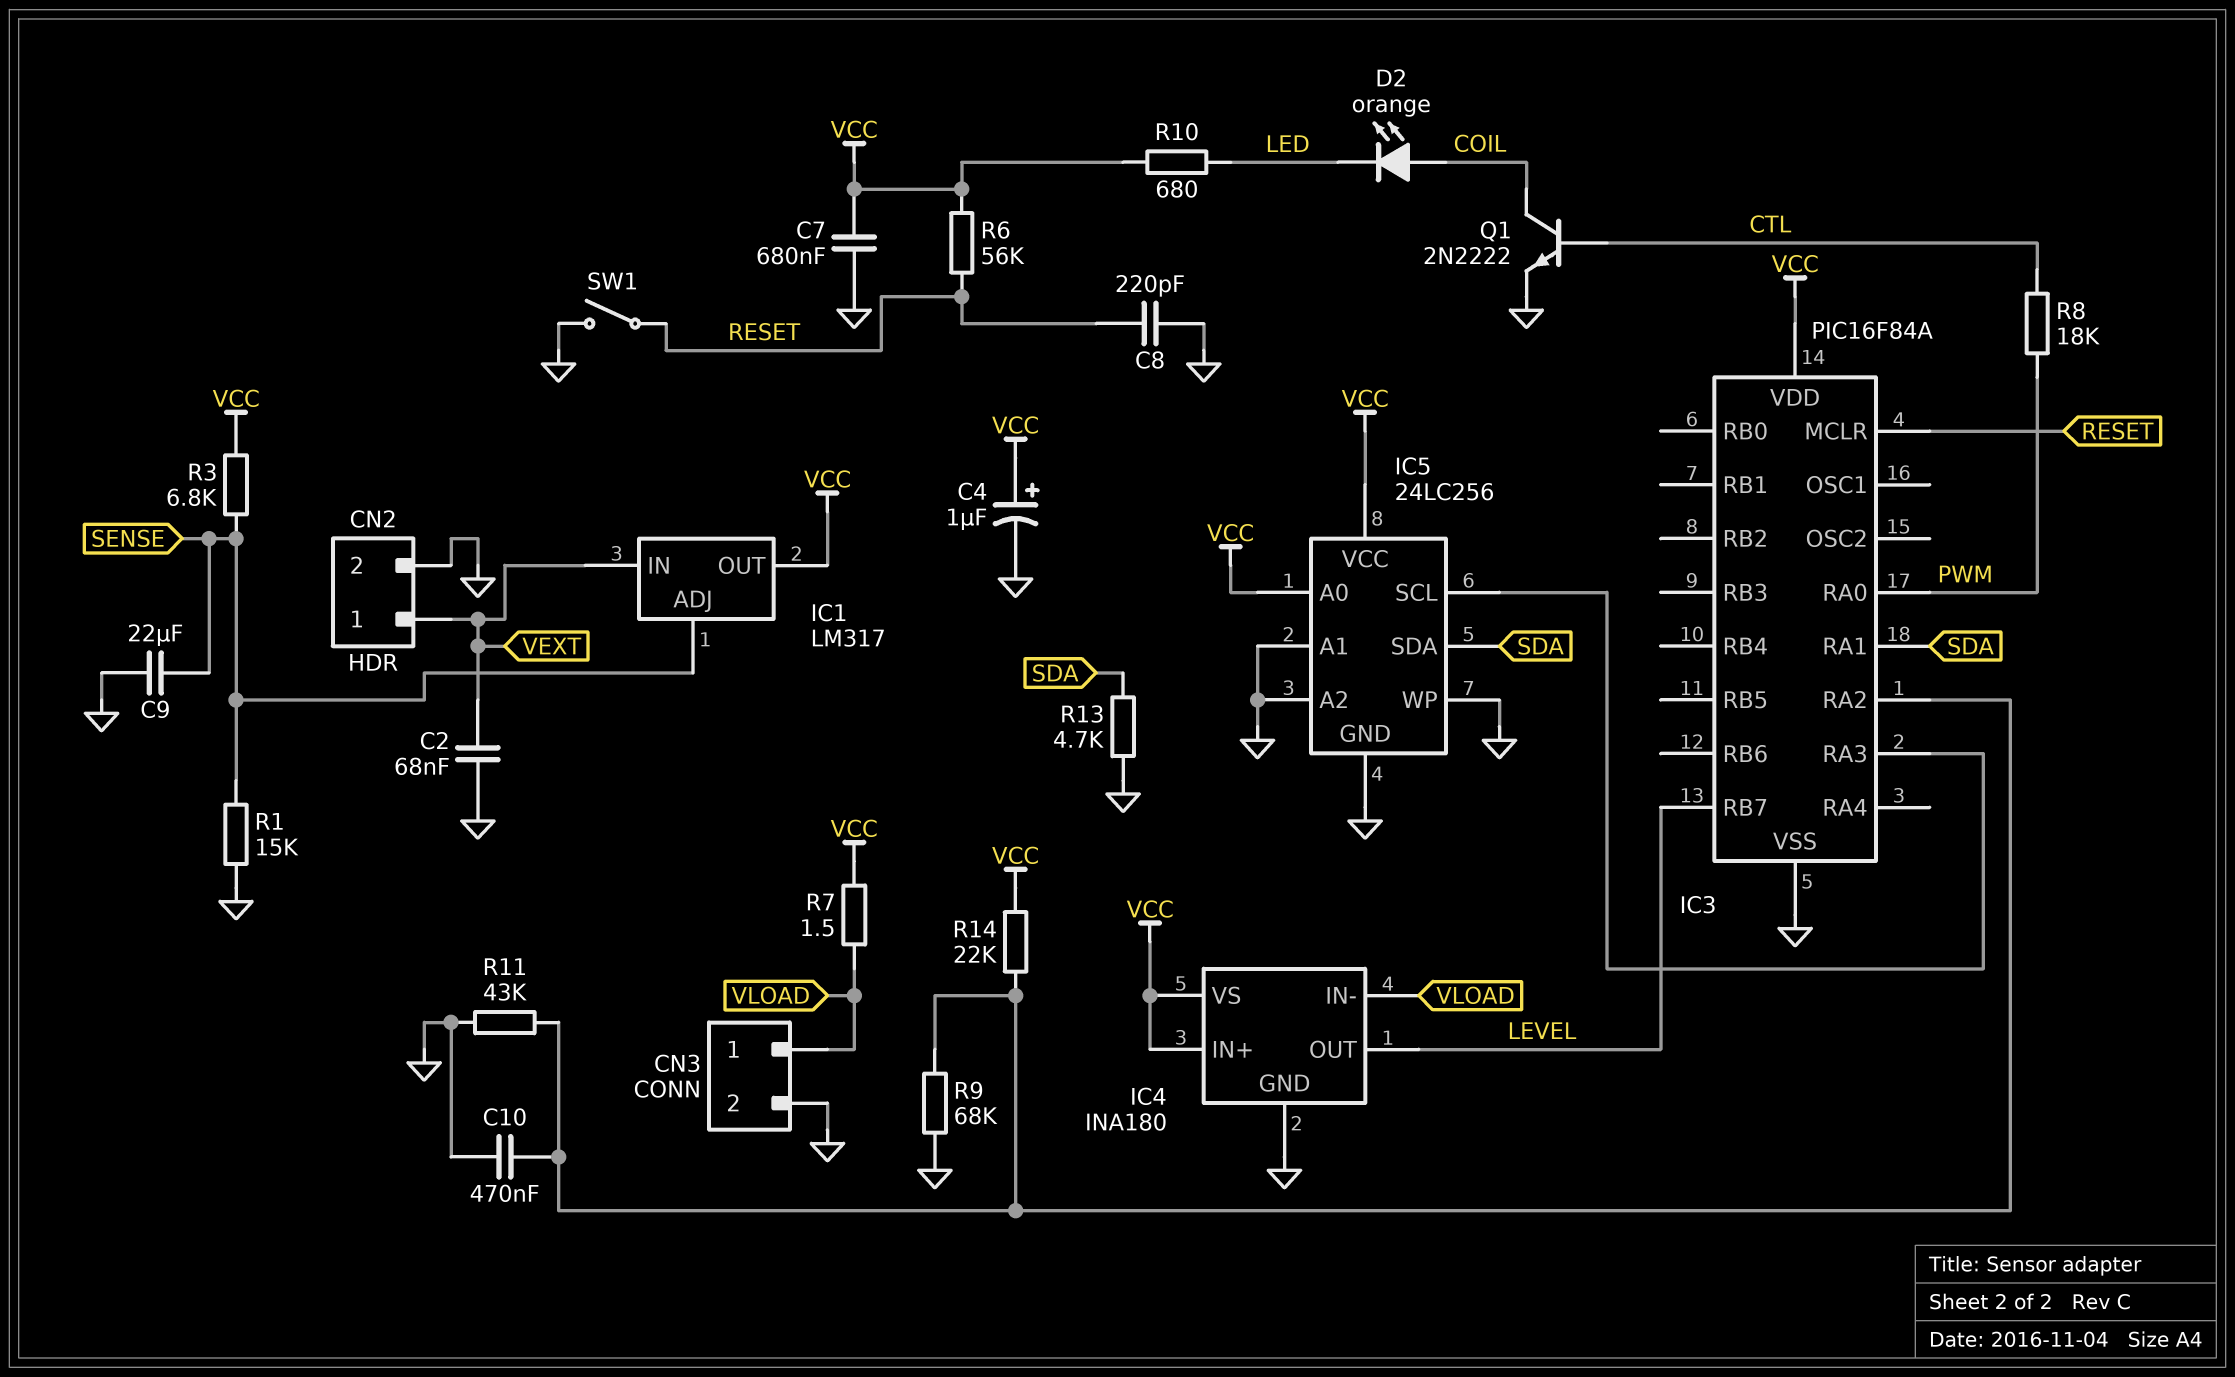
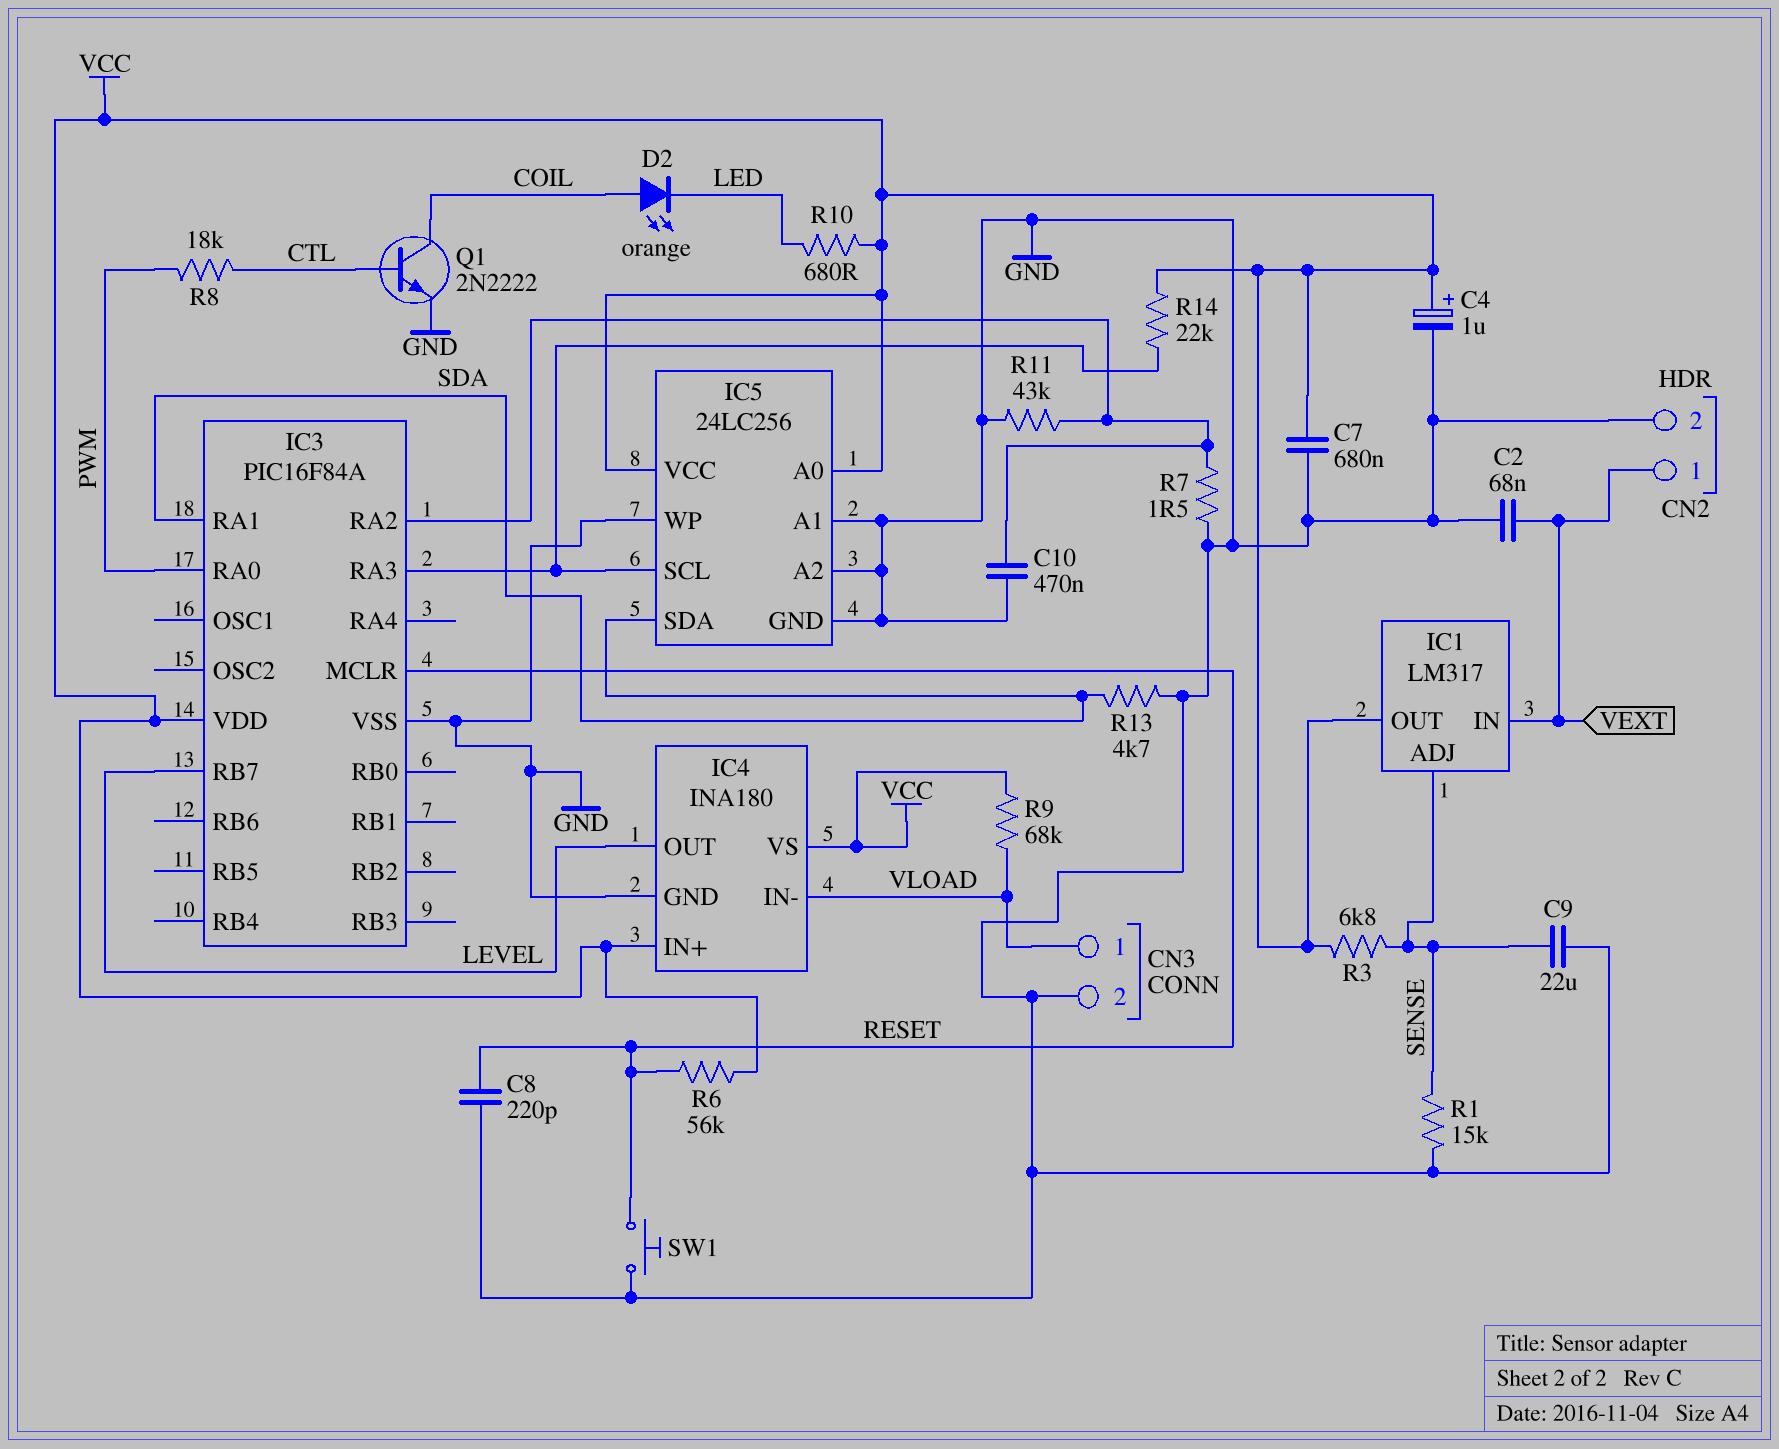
R7: 1.5 (VCC, VLOAD) -> 1.5 (GND, IC3/RA2)
R9: 68k (GND, IC3/RA2) -> 68k (VCC, VLOAD)
R14: 22k (IC3/RA2, VCC) -> 22k (IC3/RA3, VCC)
SW1: switch (GND, RESET) -> button (GND, RESET)

